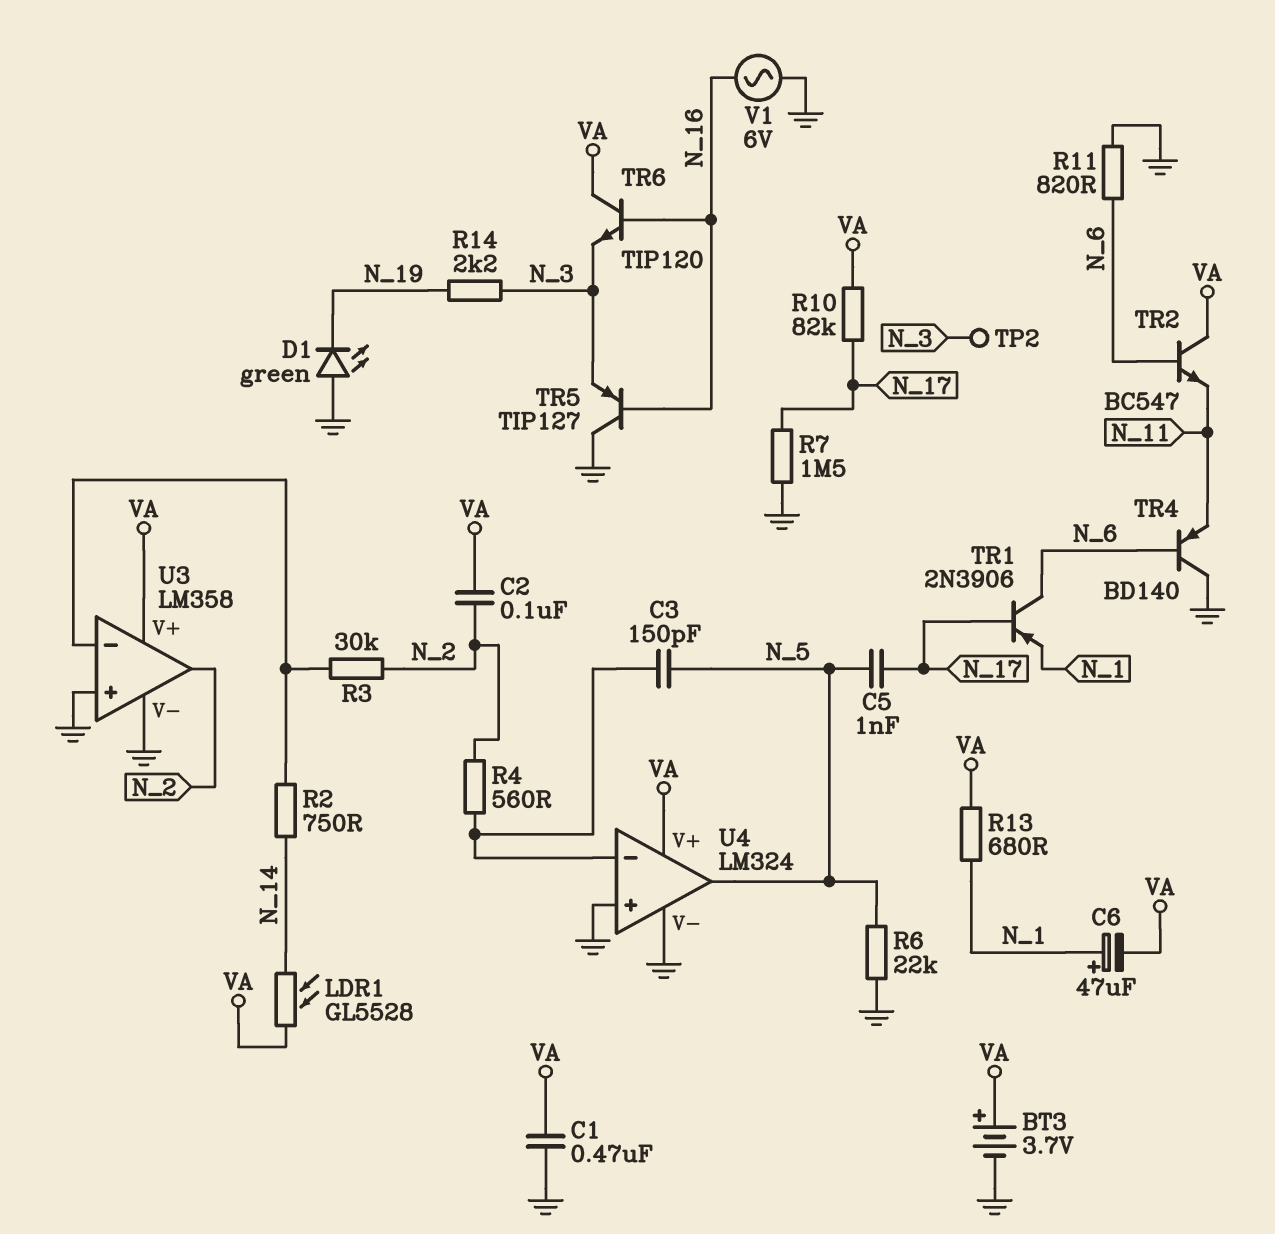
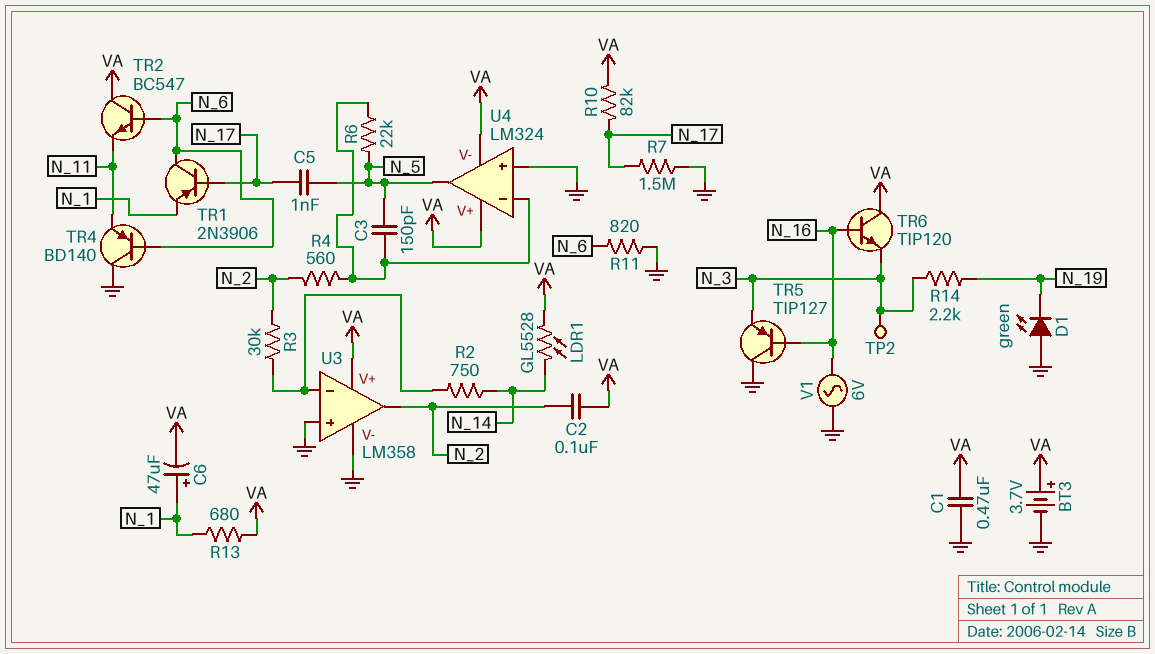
R6: 22k (GND, N_5) -> 22k (N_5, U4/in-)
U4 pin V-: GND -> VA

